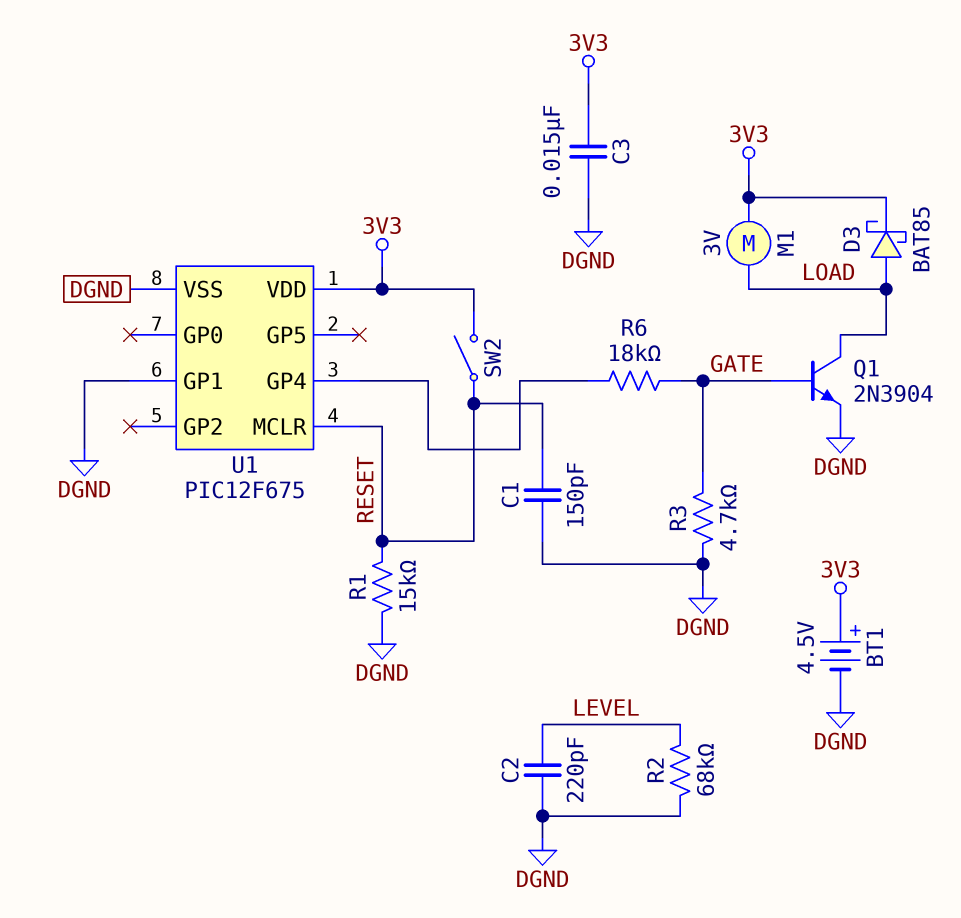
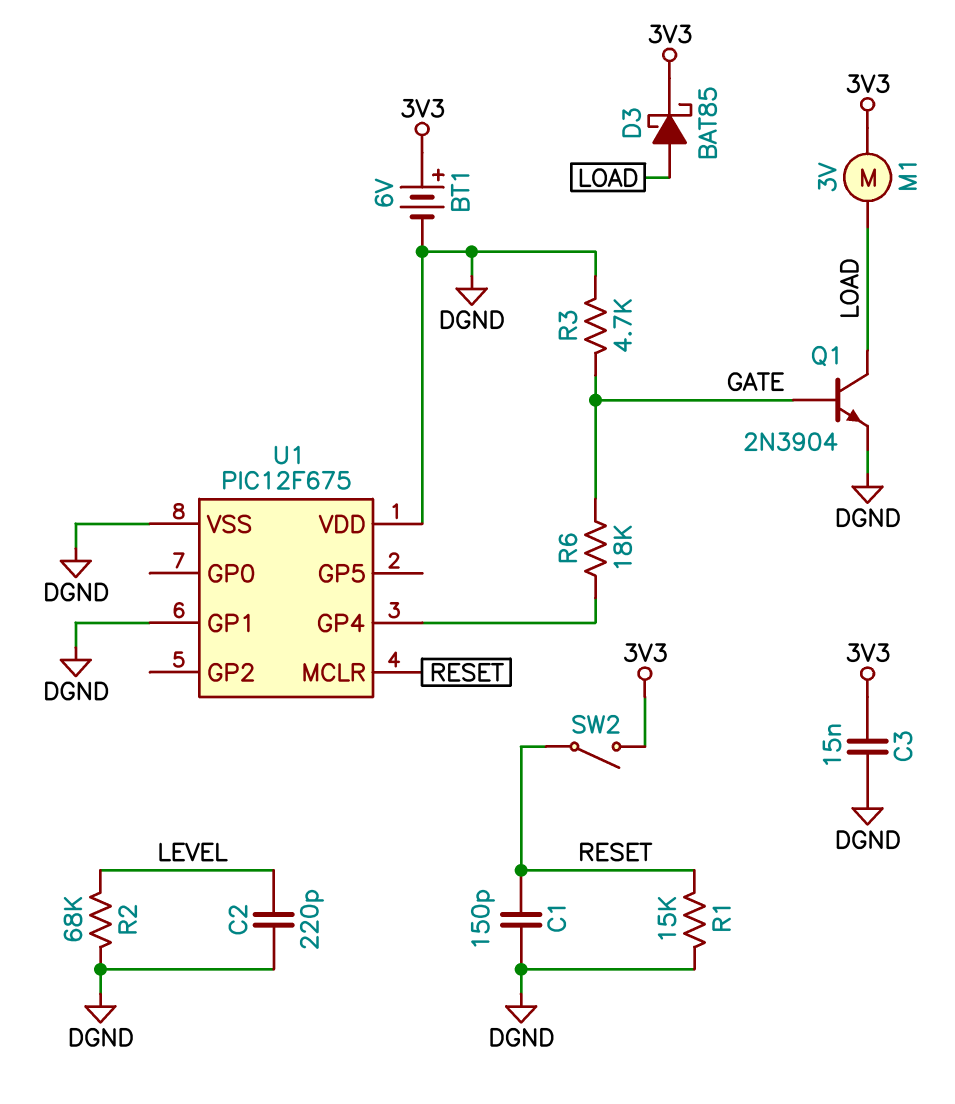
BT1: 4.5V (plus 3V3, minus DGND) -> 6V (plus 3V3, minus DGND)
U1 pin VDD: 3V3 -> DGND

